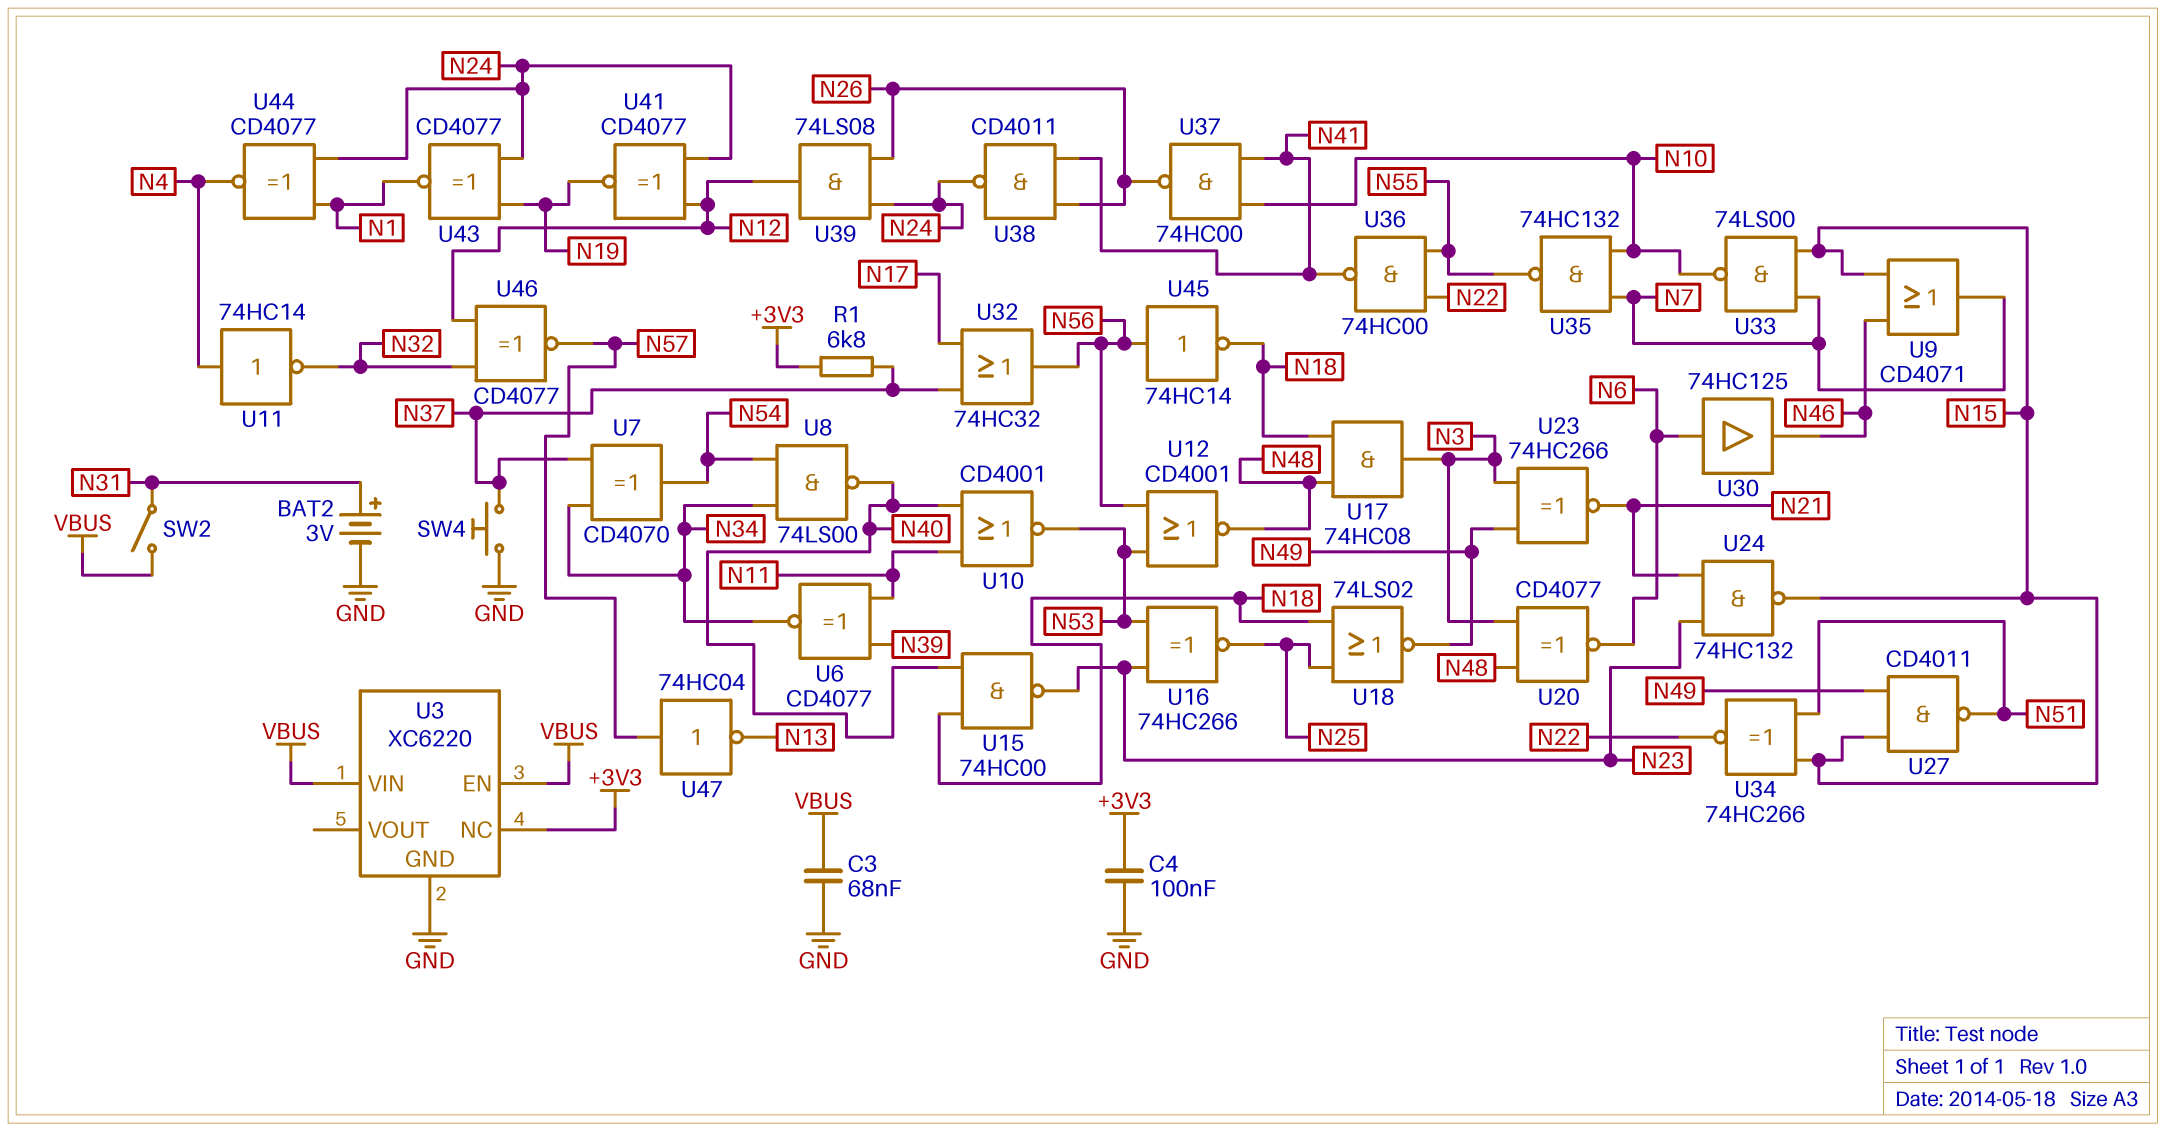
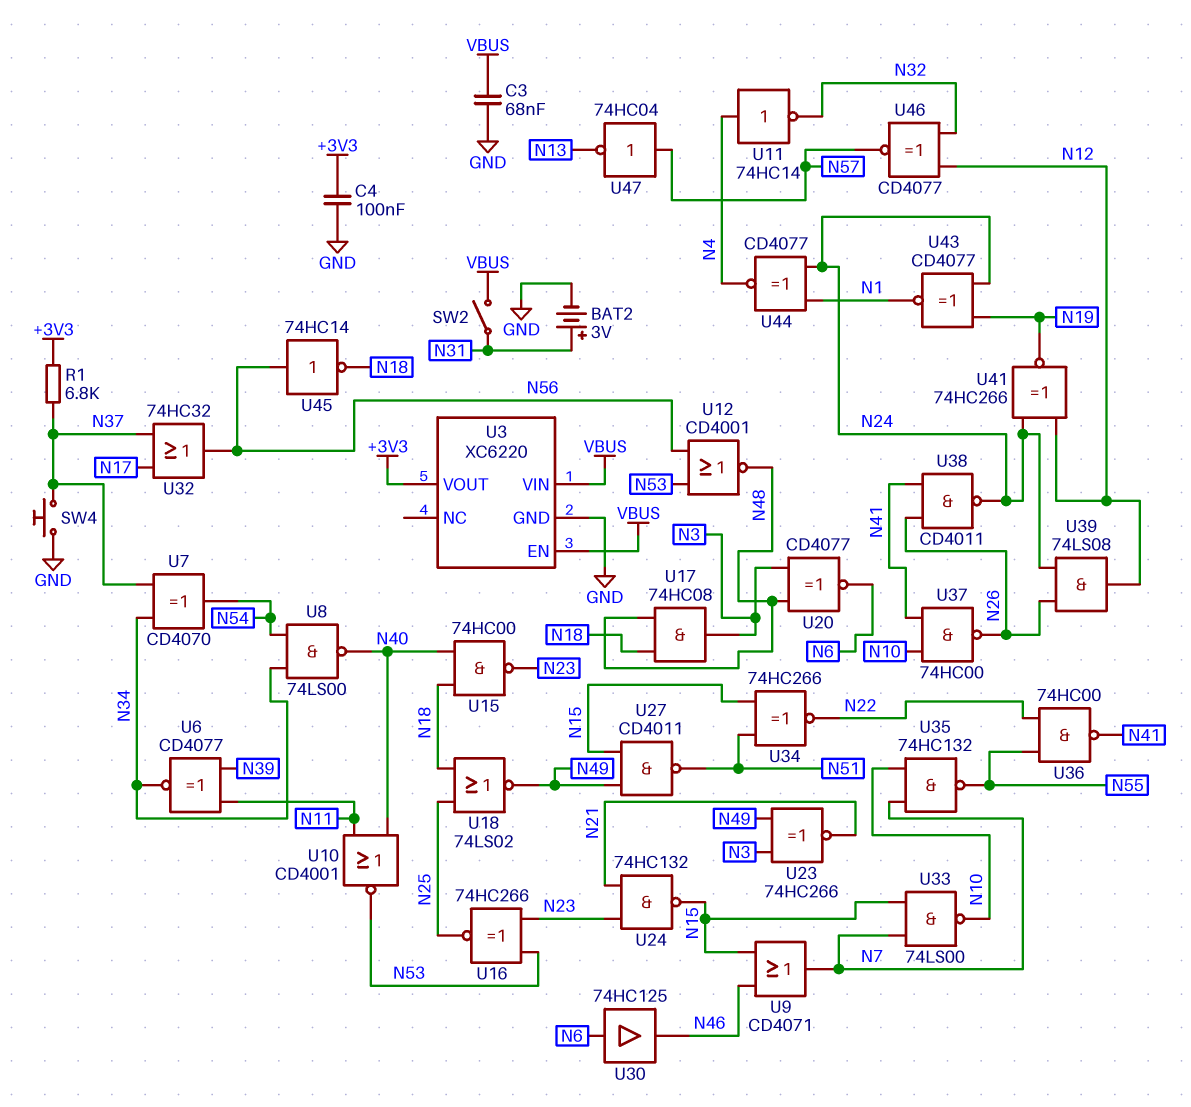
U3 pin NC: +3V3 -> none
U3 pin VOUT: none -> +3V3
U41: XNOR CD4077 (in N12, in N24, out N19) -> XNOR 74HC266 (in N12, in N24, out N19)

